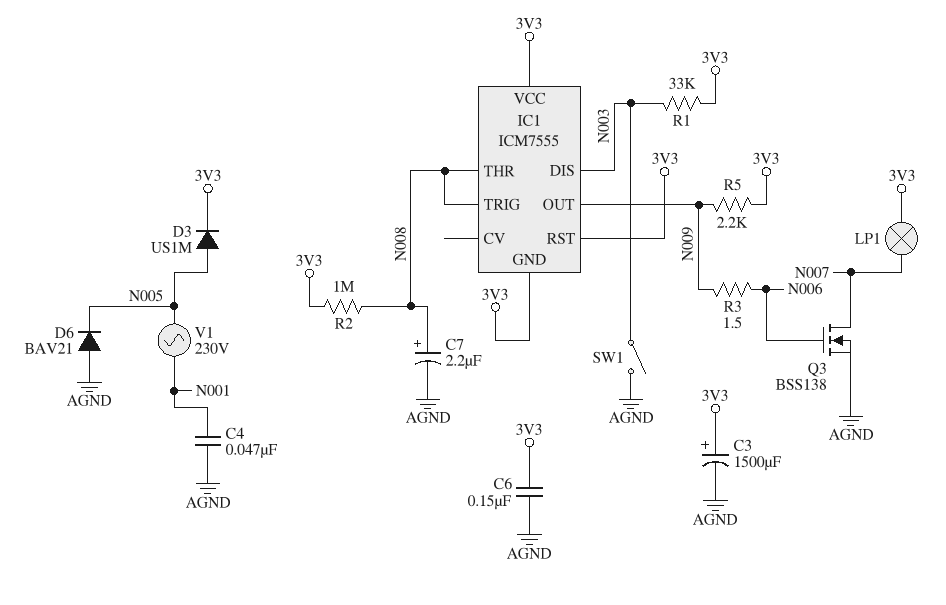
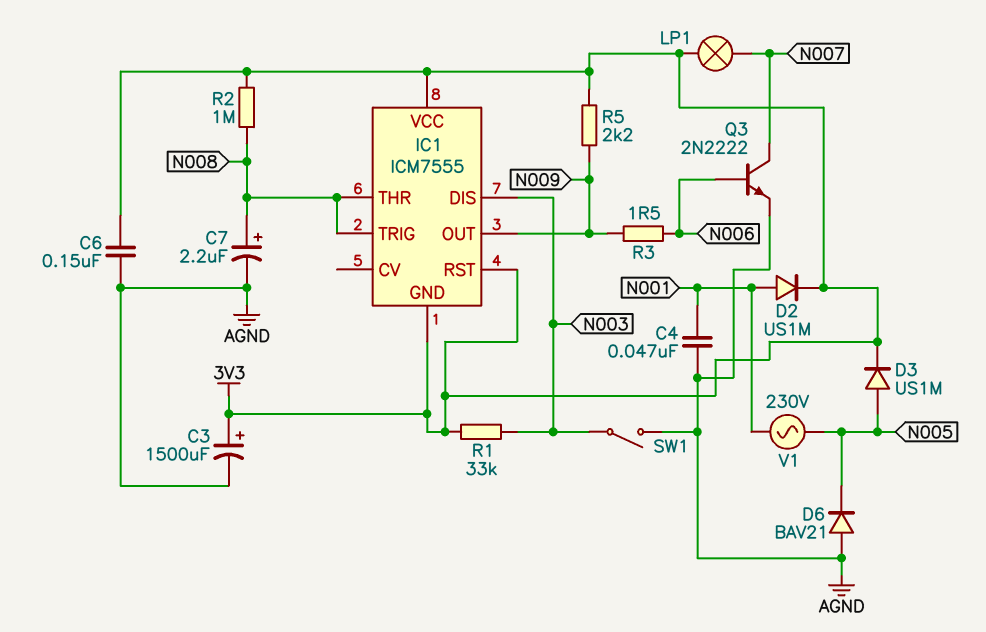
D2: none -> diode US1M (A N001, K 3V3)
Q3: NMOS BSS138 (G N006, D N007, S AGND) -> NPN 2N2222 (B N006, C N007, E AGND)

